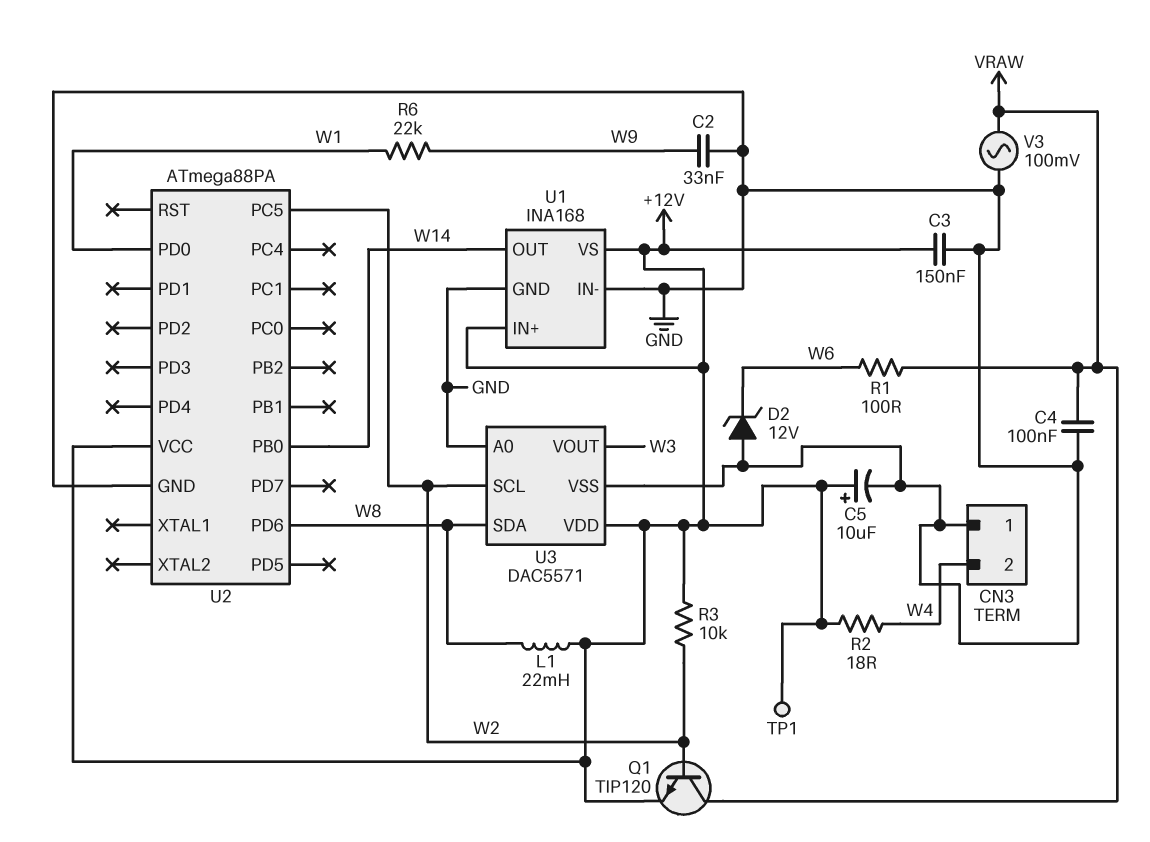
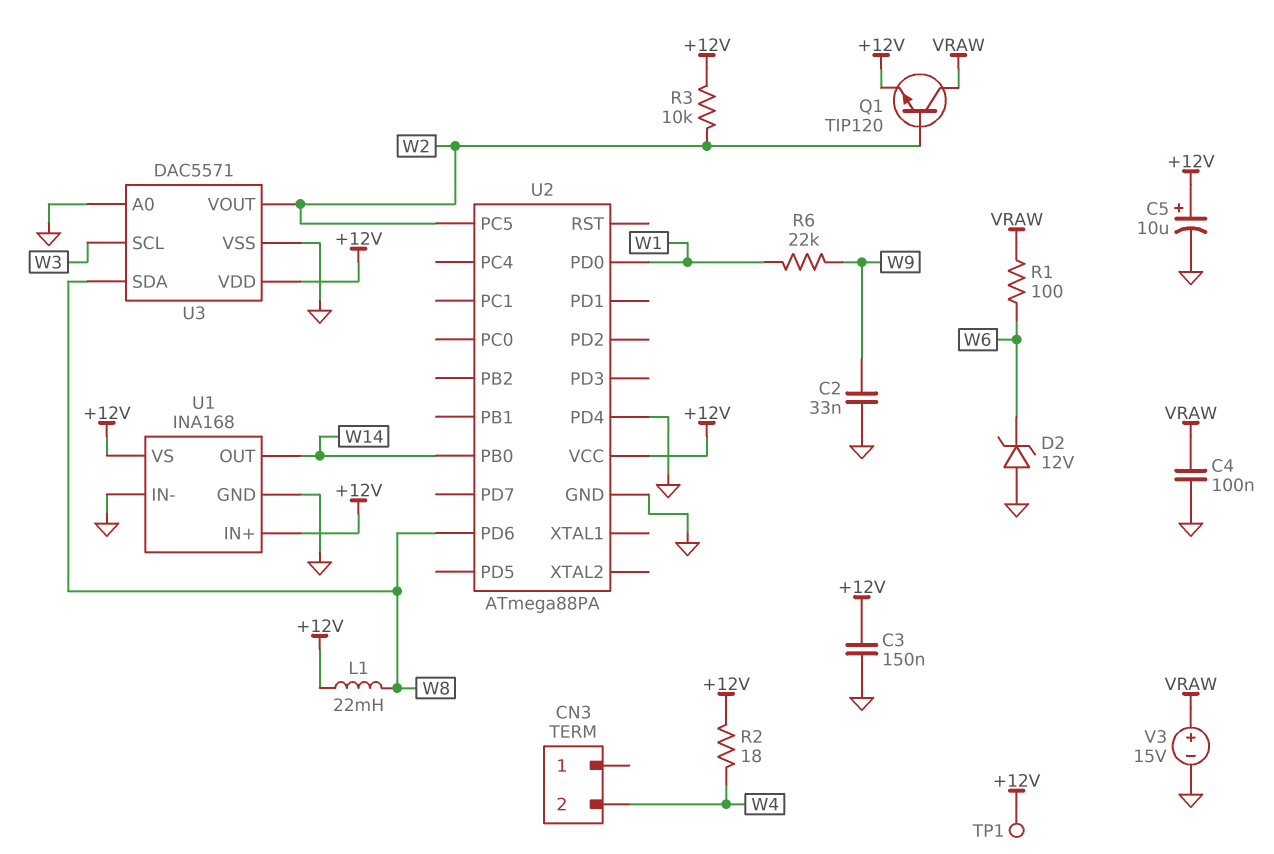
CN3 pin 1: GND -> none
U2 pin PD4: none -> GND
U3 pin SCL: W2 -> W3
U3 pin VOUT: W3 -> W2
V3: AC 100mV (GND, VRAW) -> 15V (plus VRAW, minus GND)

